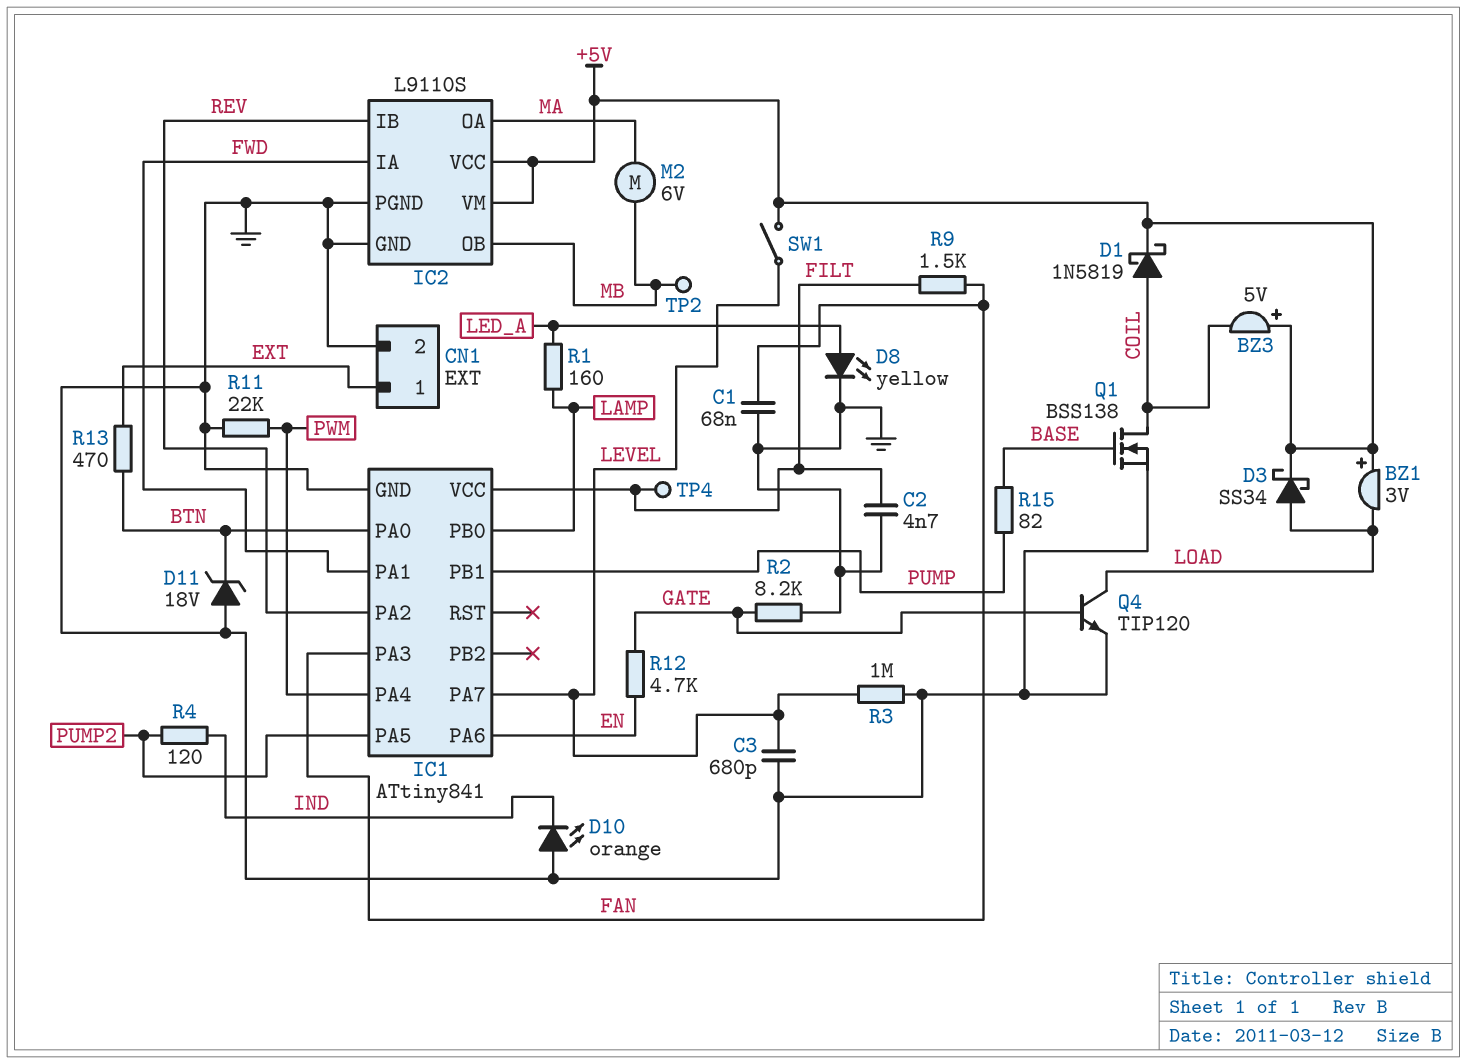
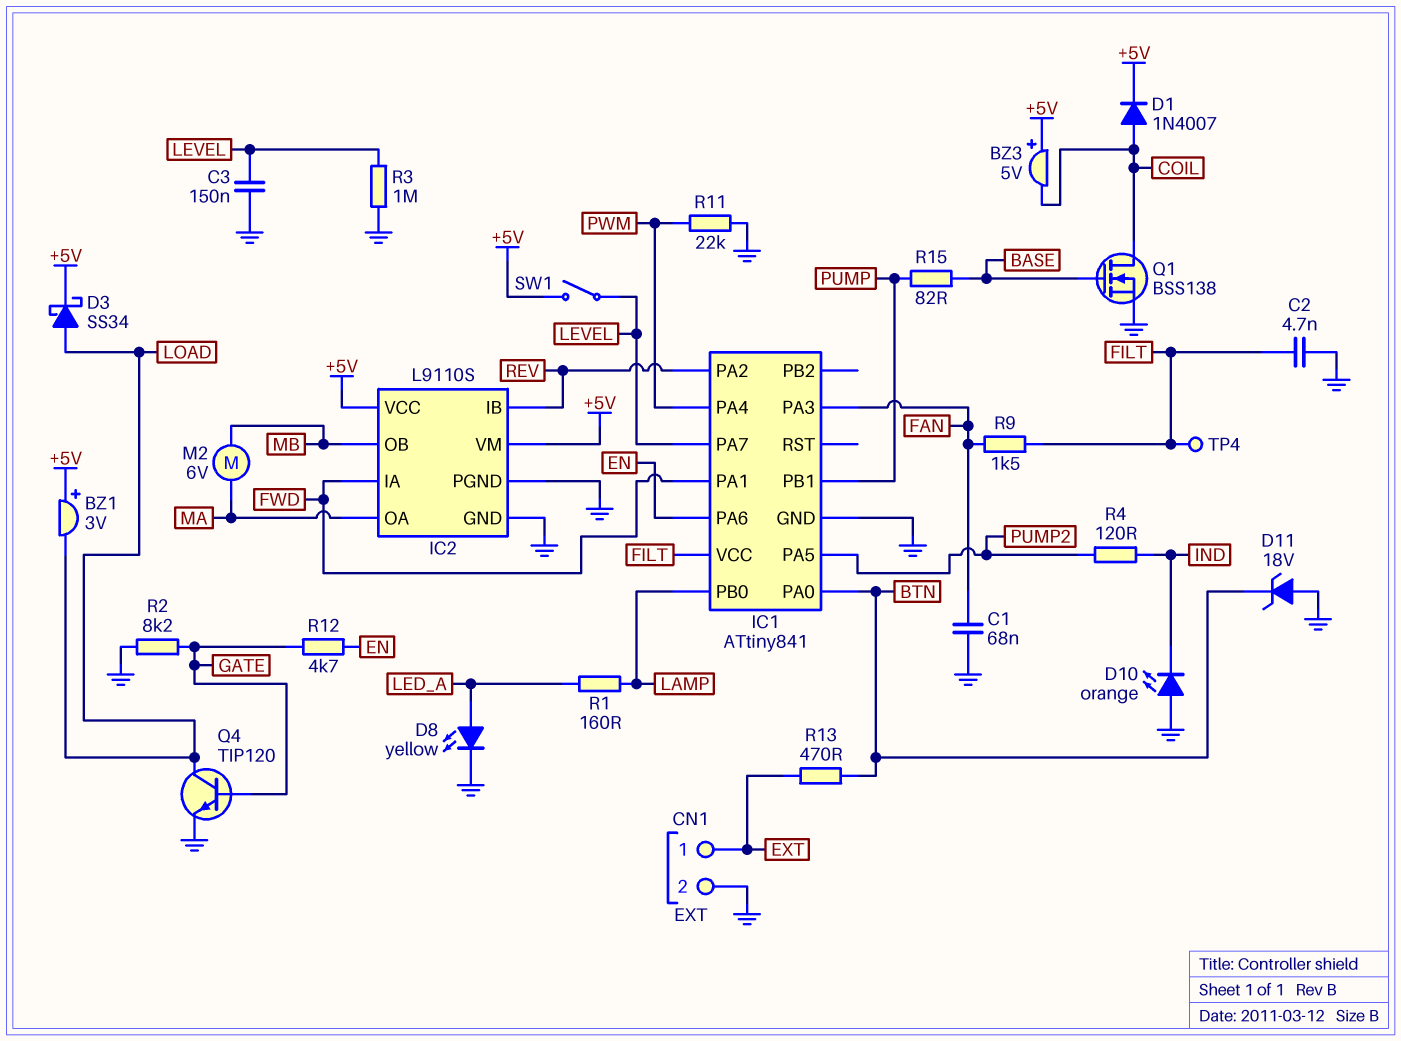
C3: 680pF (GND, LEVEL) -> 150nF (GND, LEVEL)
D1: schottky 1N5819 (A COIL, K +5V) -> diode 1N4007 (A COIL, K +5V)
TP2: test point (MB) -> none

